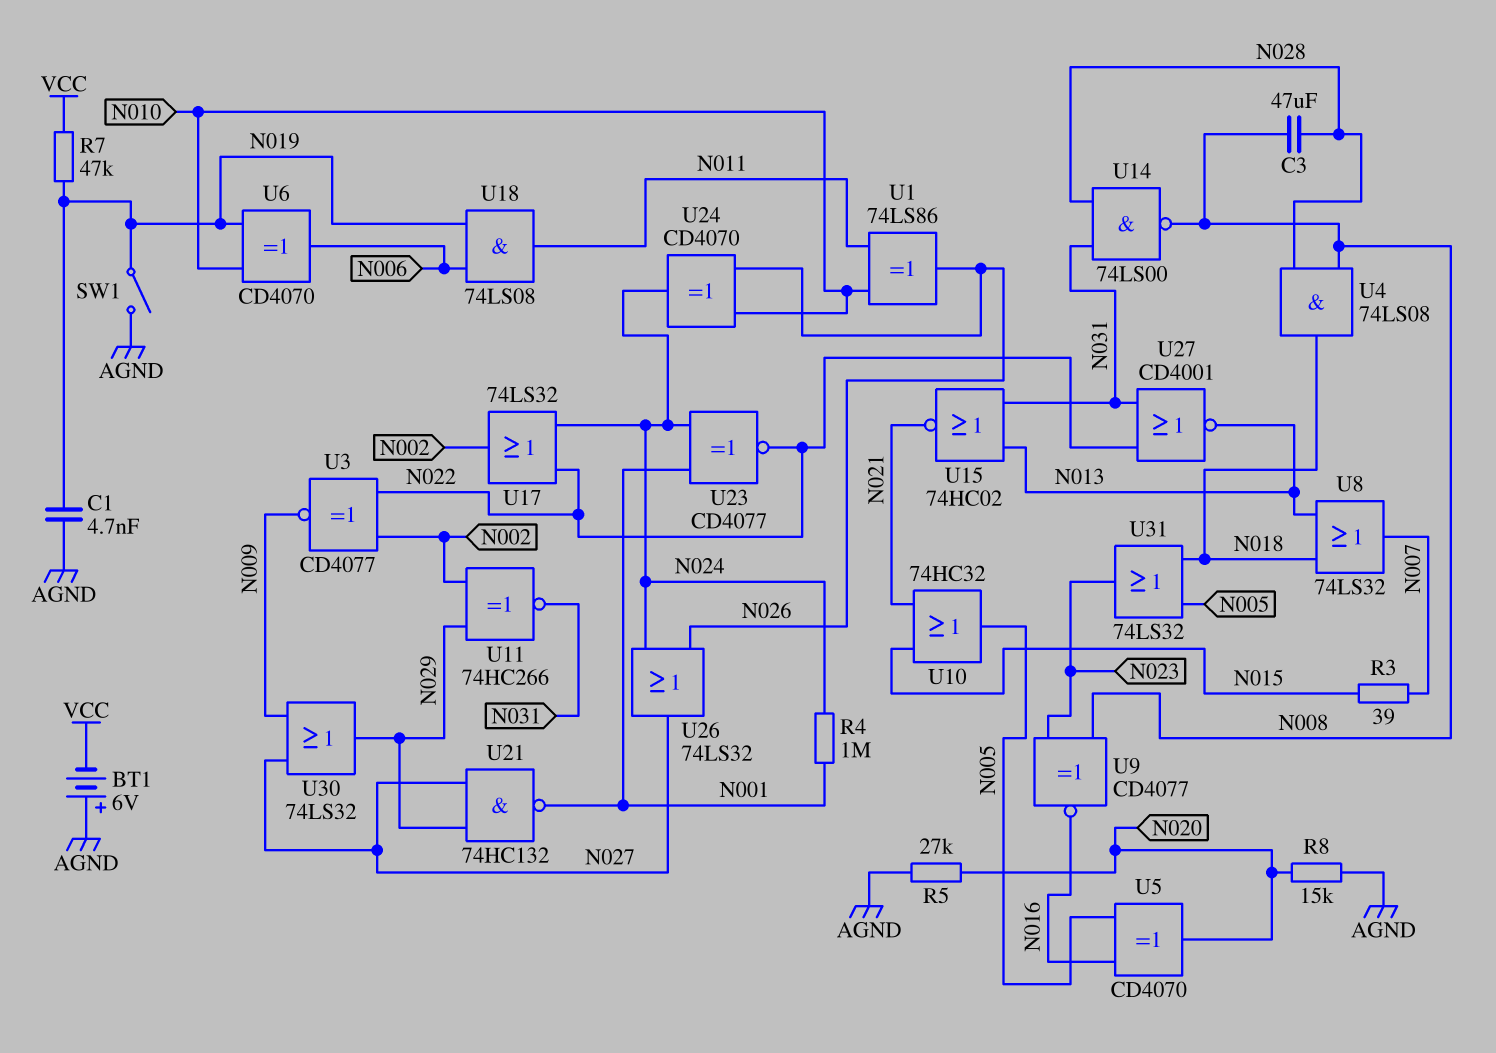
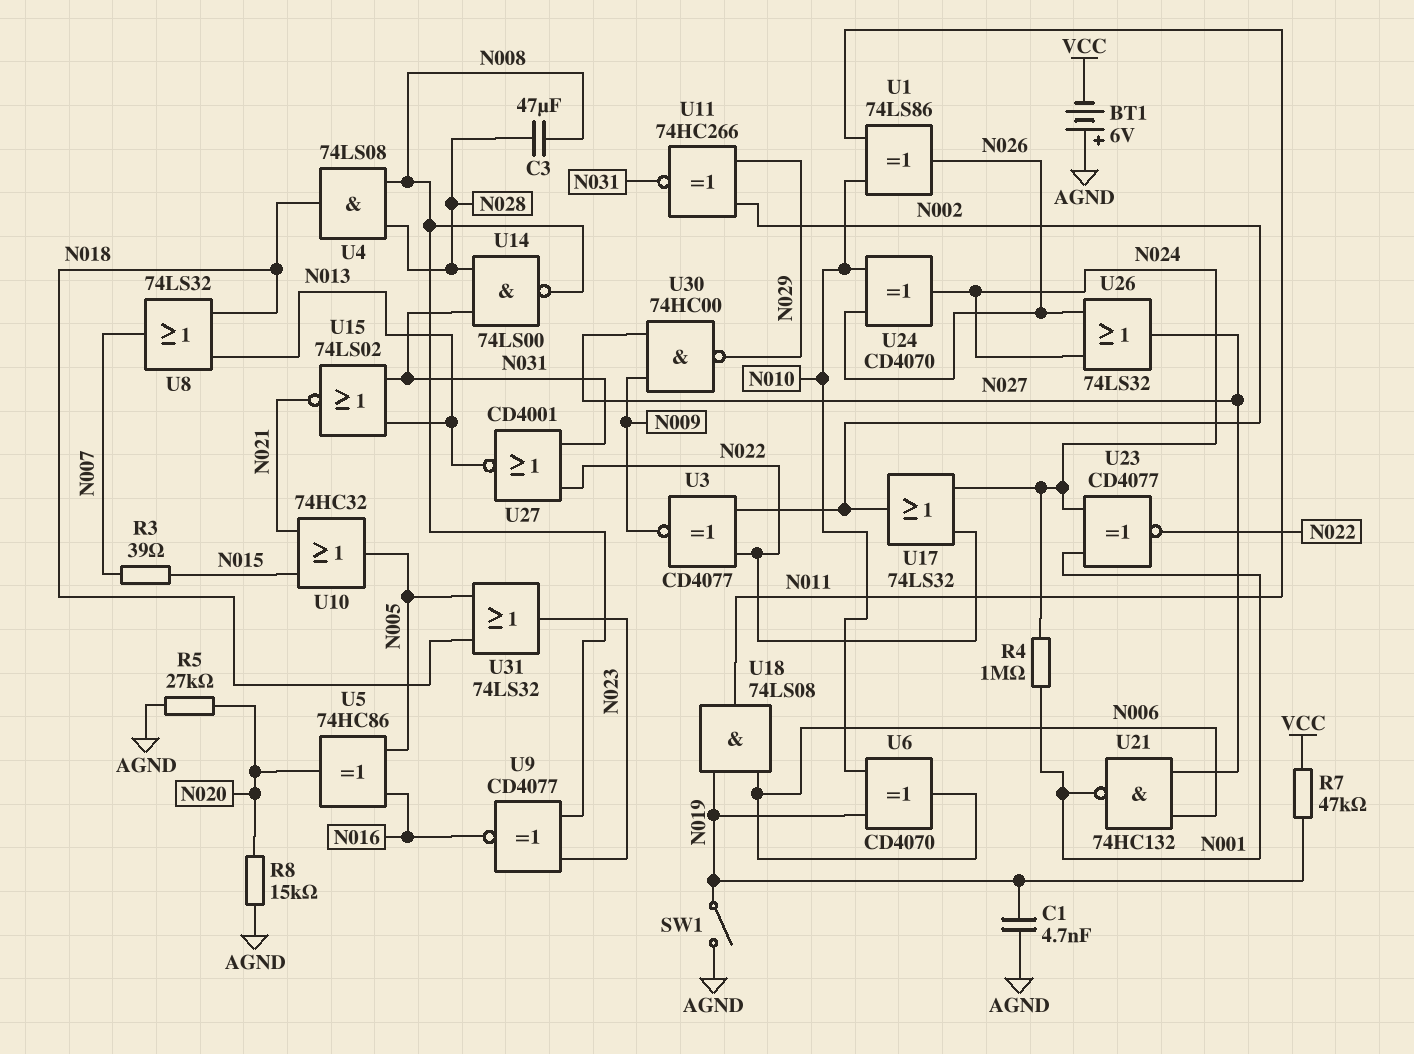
U5: XOR CD4070 (in N005, in N016, out N020) -> XOR 74HC86 (in N005, in N016, out N020)
U15: NOR 74HC02 (in N013, in N031, out N021) -> NOR 74LS02 (in N013, in N031, out N021)
U21: NAND 74HC132 (in N027, in N029, out N001) -> NAND 74HC132 (in N006, in N027, out N001)
U30: OR 74LS32 (in N009, in N027, out N029) -> NAND 74HC00 (in N009, in N027, out N029)

